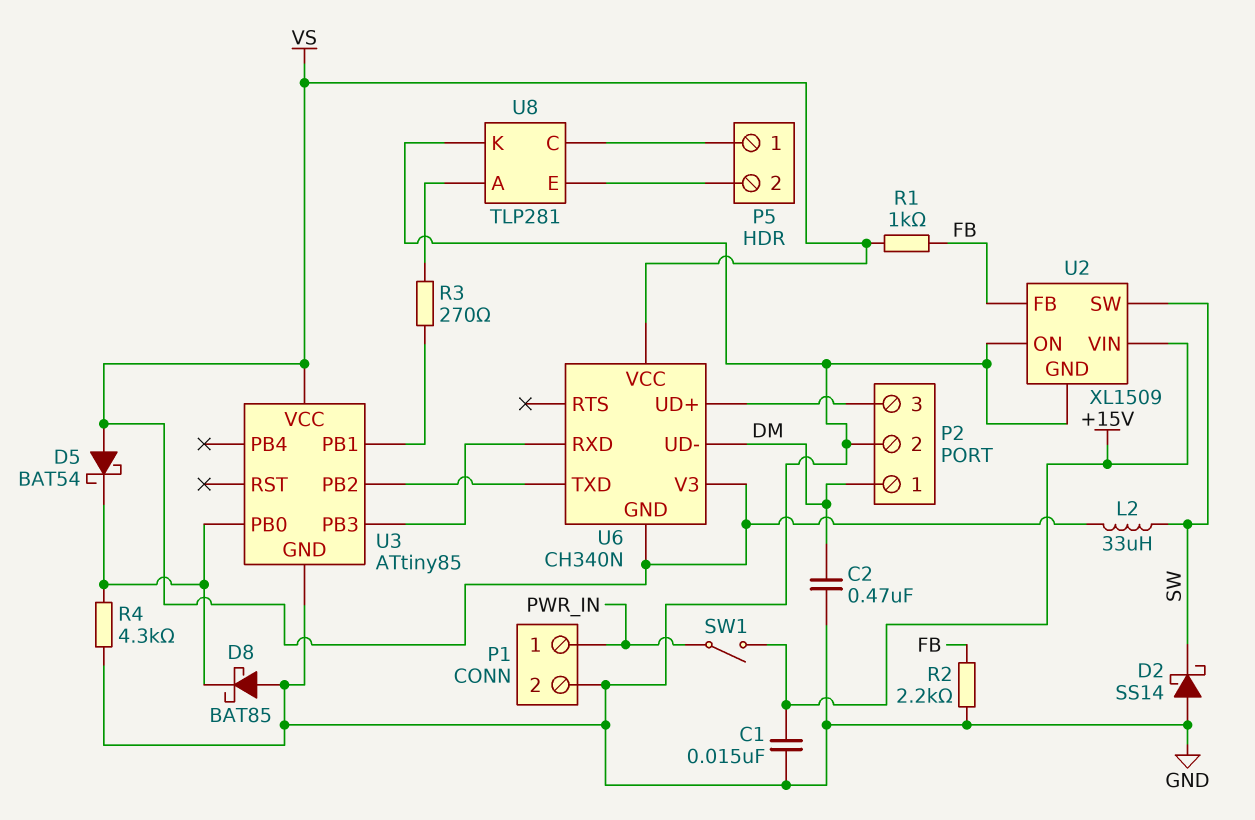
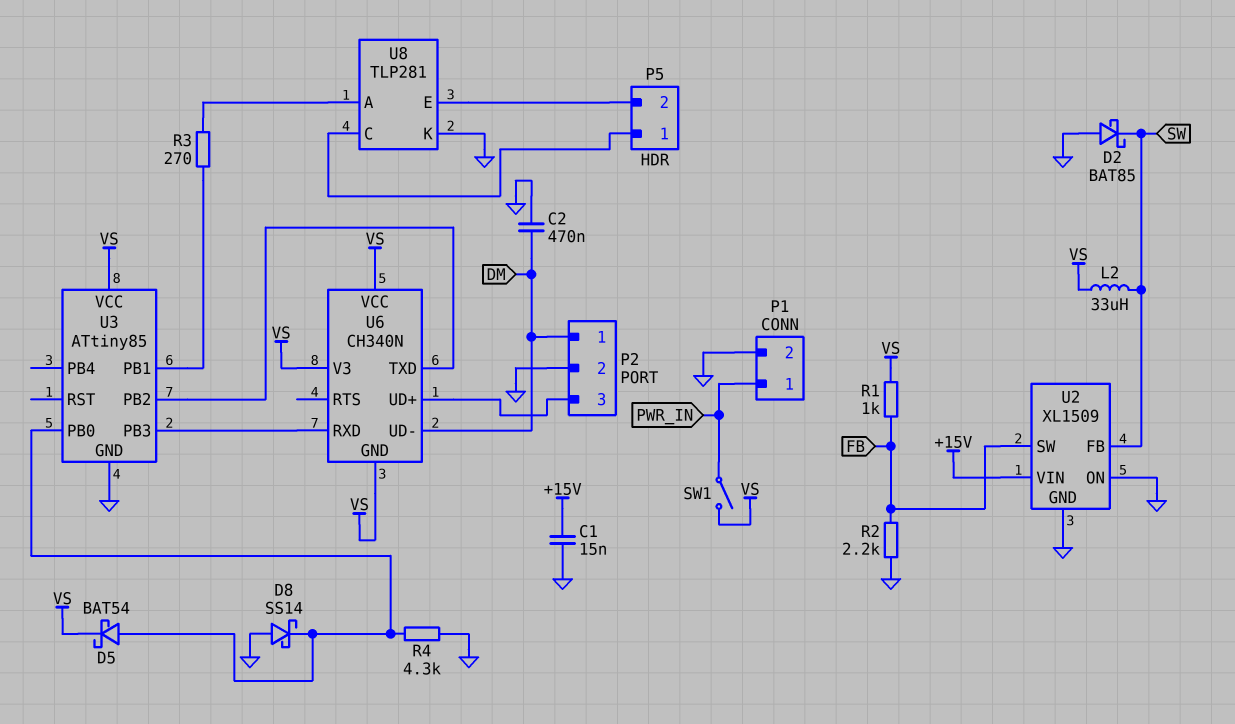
D2: schottky SS14 (A GND, K SW) -> schottky BAT85 (A GND, K SW)
D5: schottky BAT54 (A VS, K U3/PB0) -> schottky BAT54 (A U3/PB0, K VS)
D8: schottky BAT85 (A GND, K U3/PB0) -> schottky SS14 (A GND, K U3/PB0)
SW1: switch (+15V, PWR_IN) -> switch (PWR_IN, VS)
U2 pin FB: FB -> SW
U2 pin SW: SW -> FB

